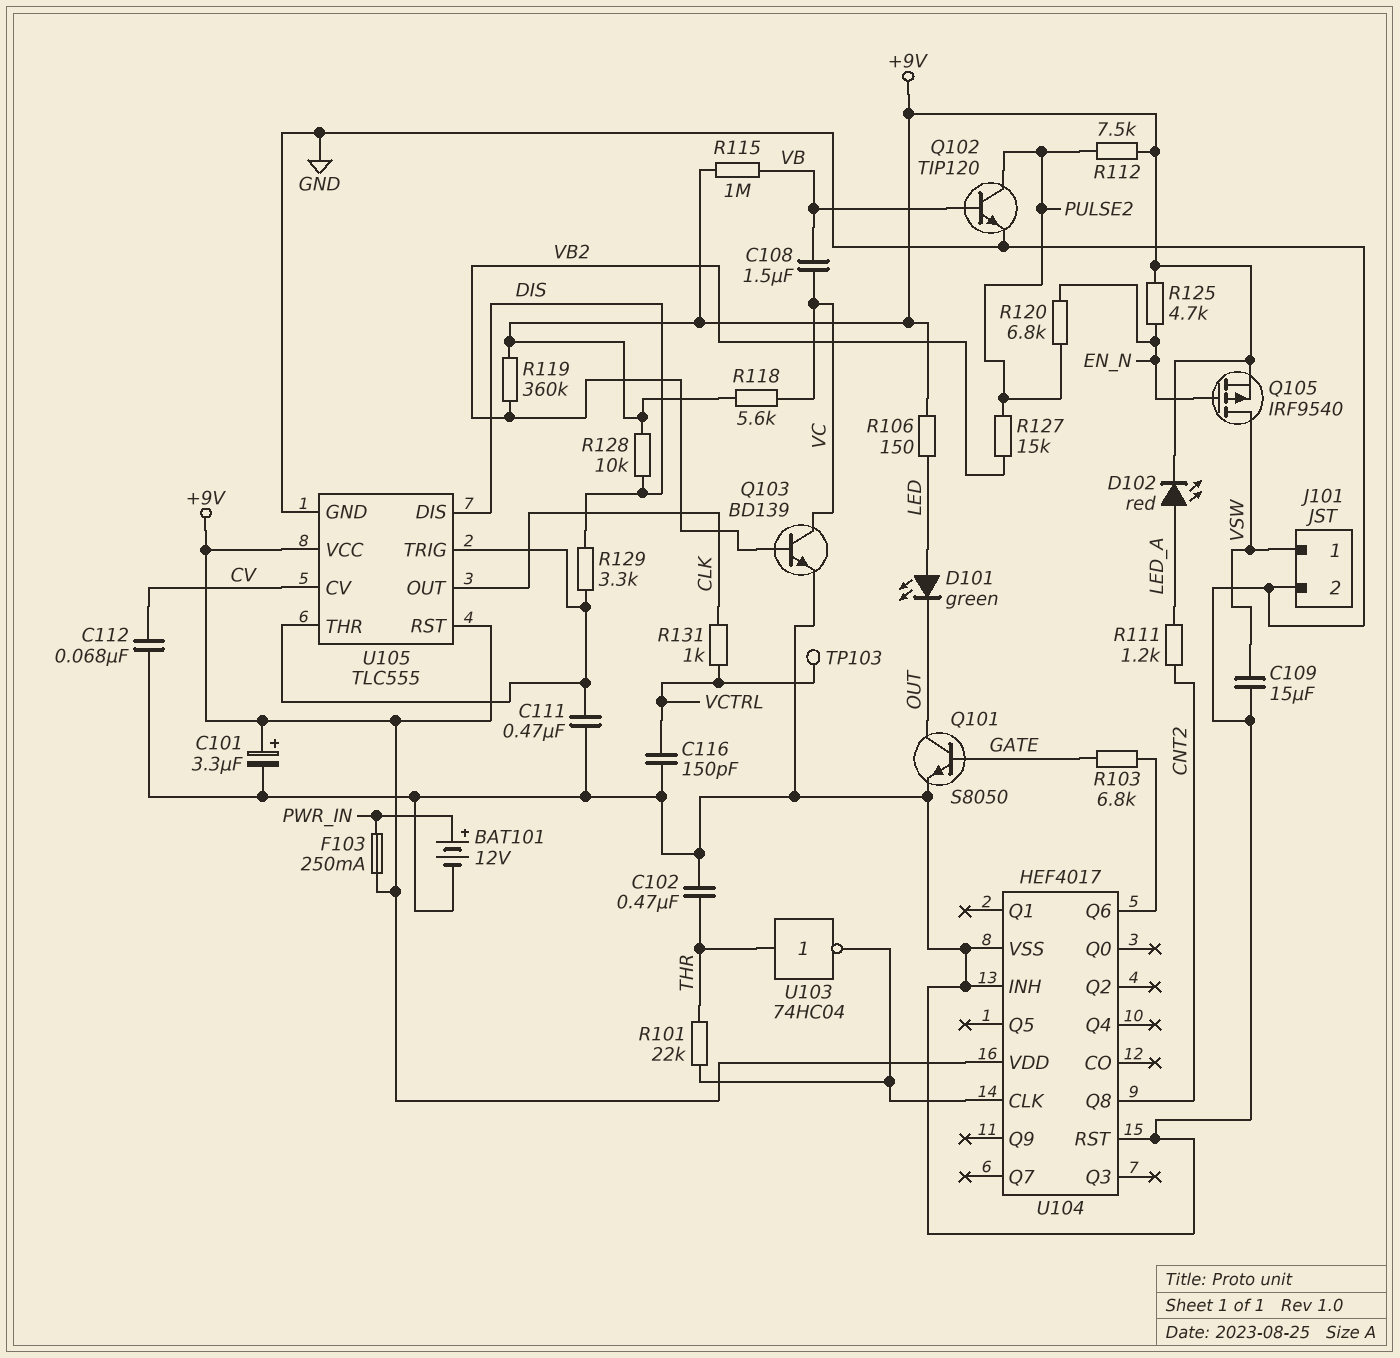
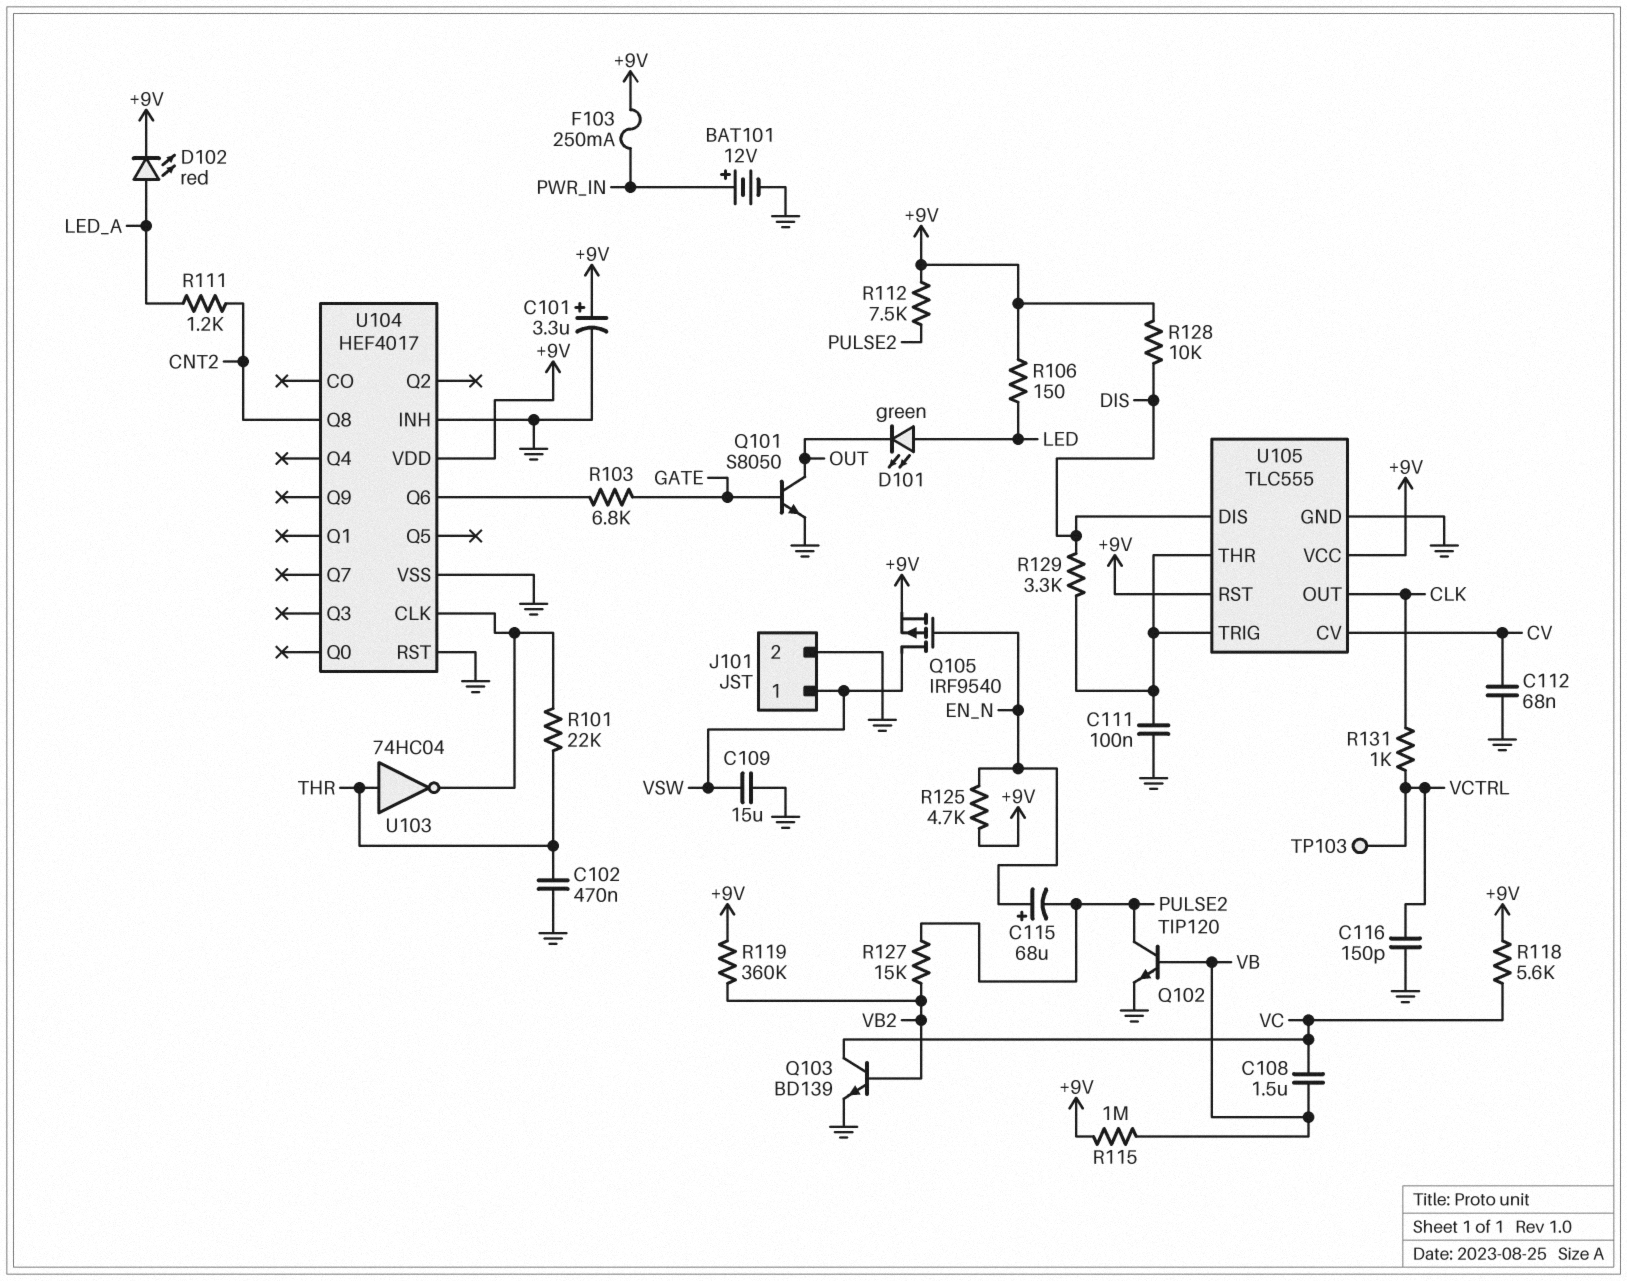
C111: 470nF (GND, U105/THR) -> 100nF (GND, U105/THR)
C115: none -> 68uF (plus EN_N, minus PULSE2)
R120: 6.8k (EN_N, PULSE2) -> none

